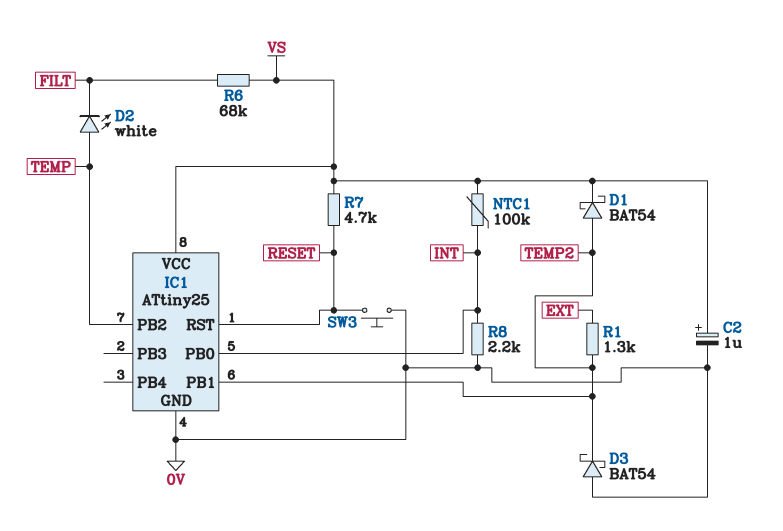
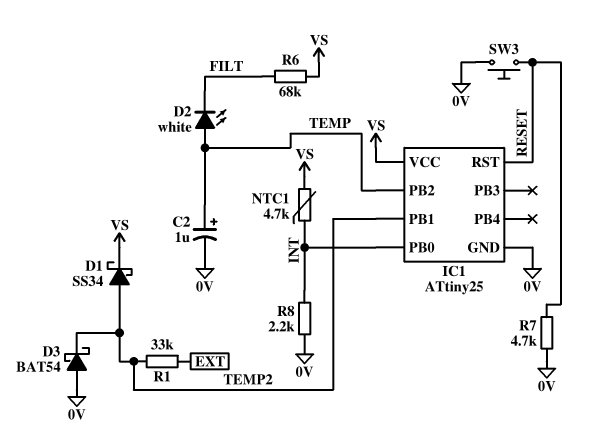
C2: 1uF (plus VS, minus 0V) -> 1uF (plus TEMP, minus 0V)
D1: schottky BAT54 (A TEMP2, K VS) -> schottky SS34 (A TEMP2, K VS)
NTC1: 100k (INT, VS) -> 4.7k (INT, VS)
R1: 1.3k (EXT, TEMP2) -> 33k (EXT, TEMP2)
R7: 4.7k (RESET, VS) -> 4.7k (0V, RESET)

